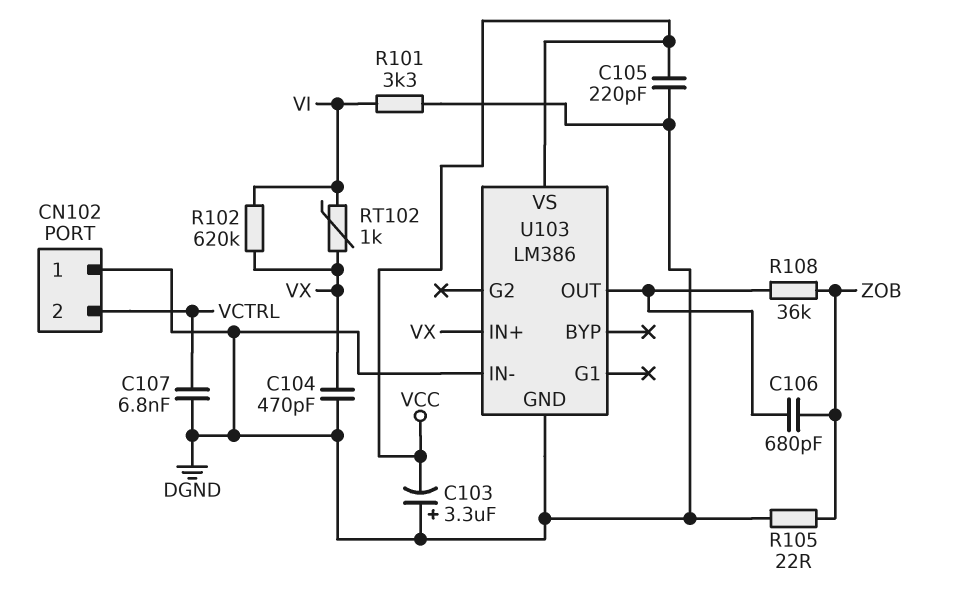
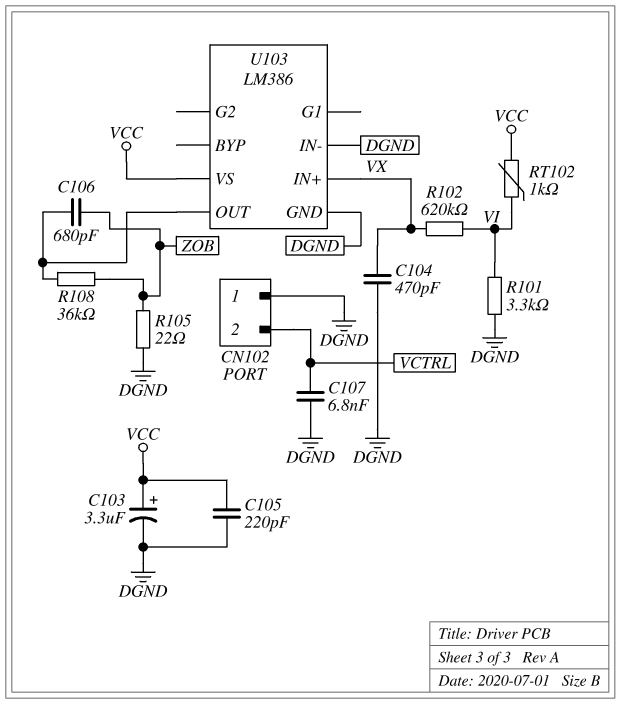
C103: 3.3uF (plus DGND, minus VCC) -> 3.3uF (plus VCC, minus DGND)
RT102: 1k (VI, VX) -> 1k (VCC, VI)

